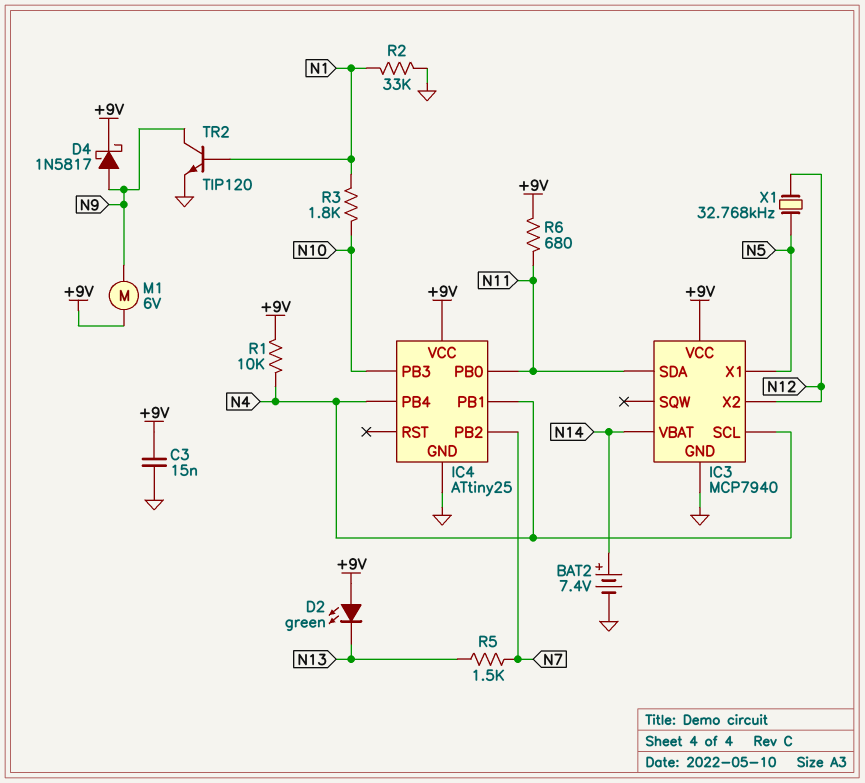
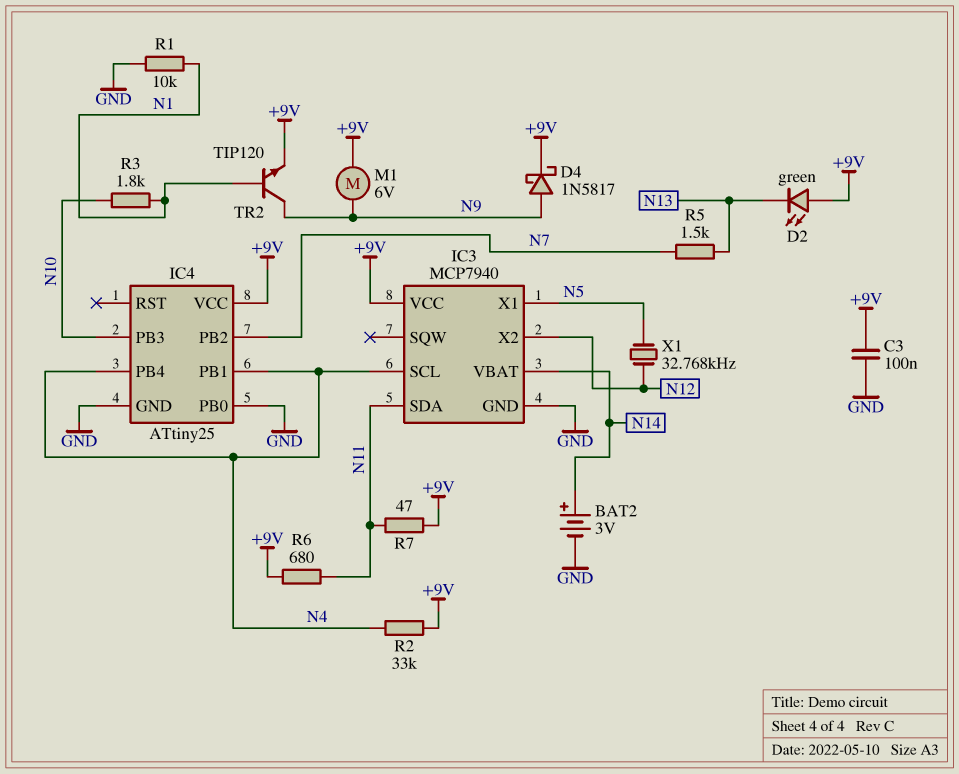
BAT2: 7.4V (plus N14, minus GND) -> 3V (plus N14, minus GND)
C3: 15nF (+9V, GND) -> 100nF (+9V, GND)
IC4 pin PB0: N11 -> GND
R1: 10k (+9V, N4) -> 10k (GND, N1)
R2: 33k (GND, N1) -> 33k (+9V, N4)
R7: none -> 47 (+9V, N11)
TR2: NPN TIP120 (B N1, C N9, E GND) -> NPN TIP120 (B N1, C N9, E +9V)

